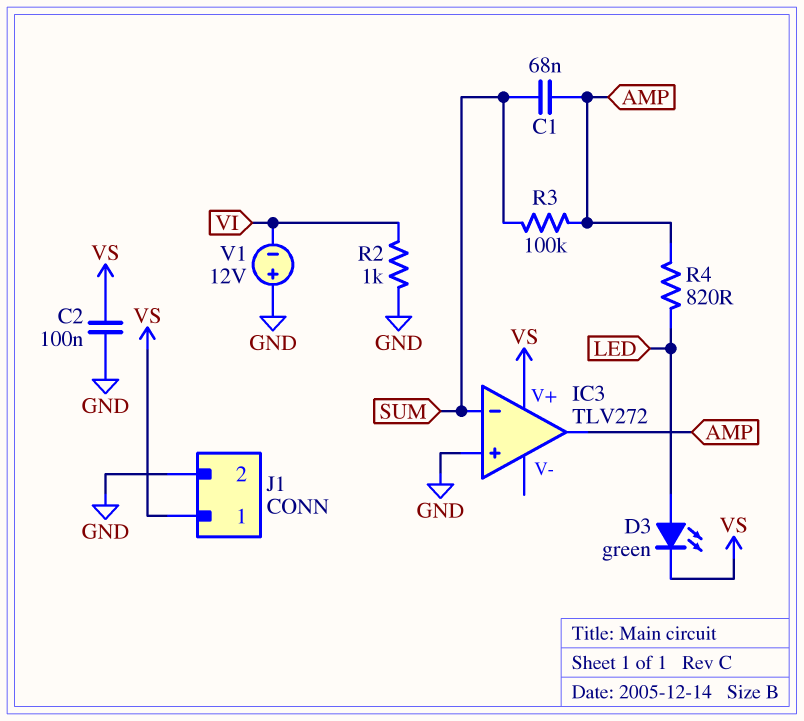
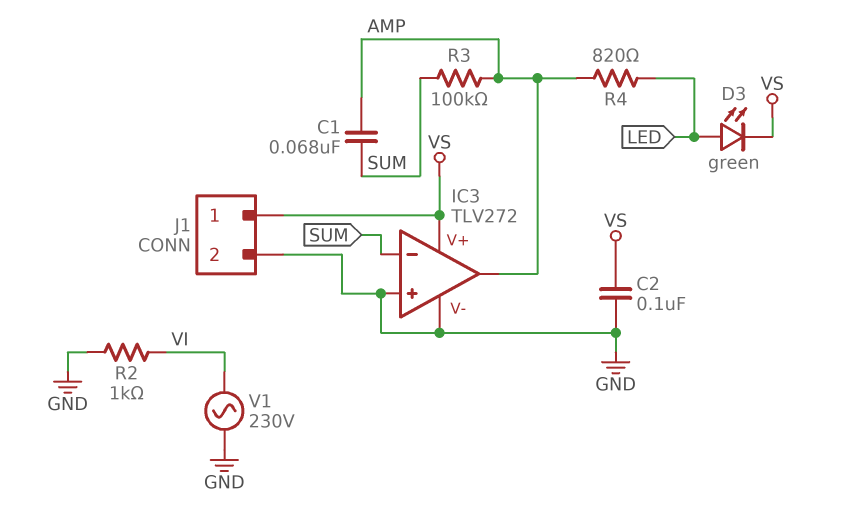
IC3 pin V-: none -> GND
V1: 12V (plus GND, minus VI) -> AC 230V (GND, VI)

